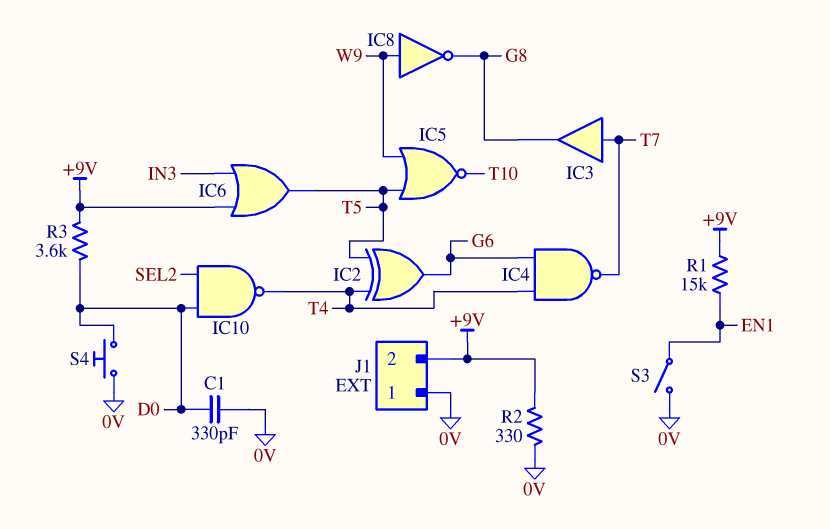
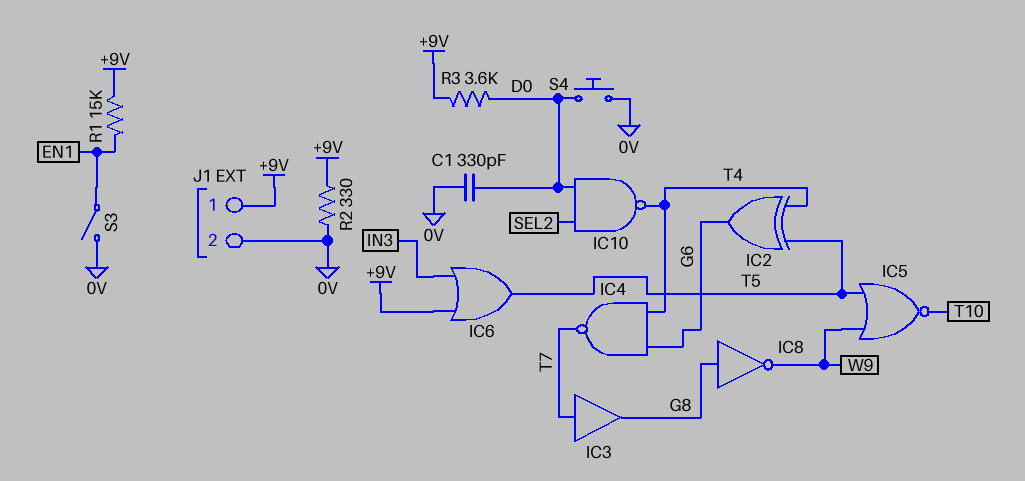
IC8: NOT (in W9, out G8) -> NOT (in G8, out W9)
J1 pin 1: 0V -> +9V
J1 pin 2: +9V -> 0V

